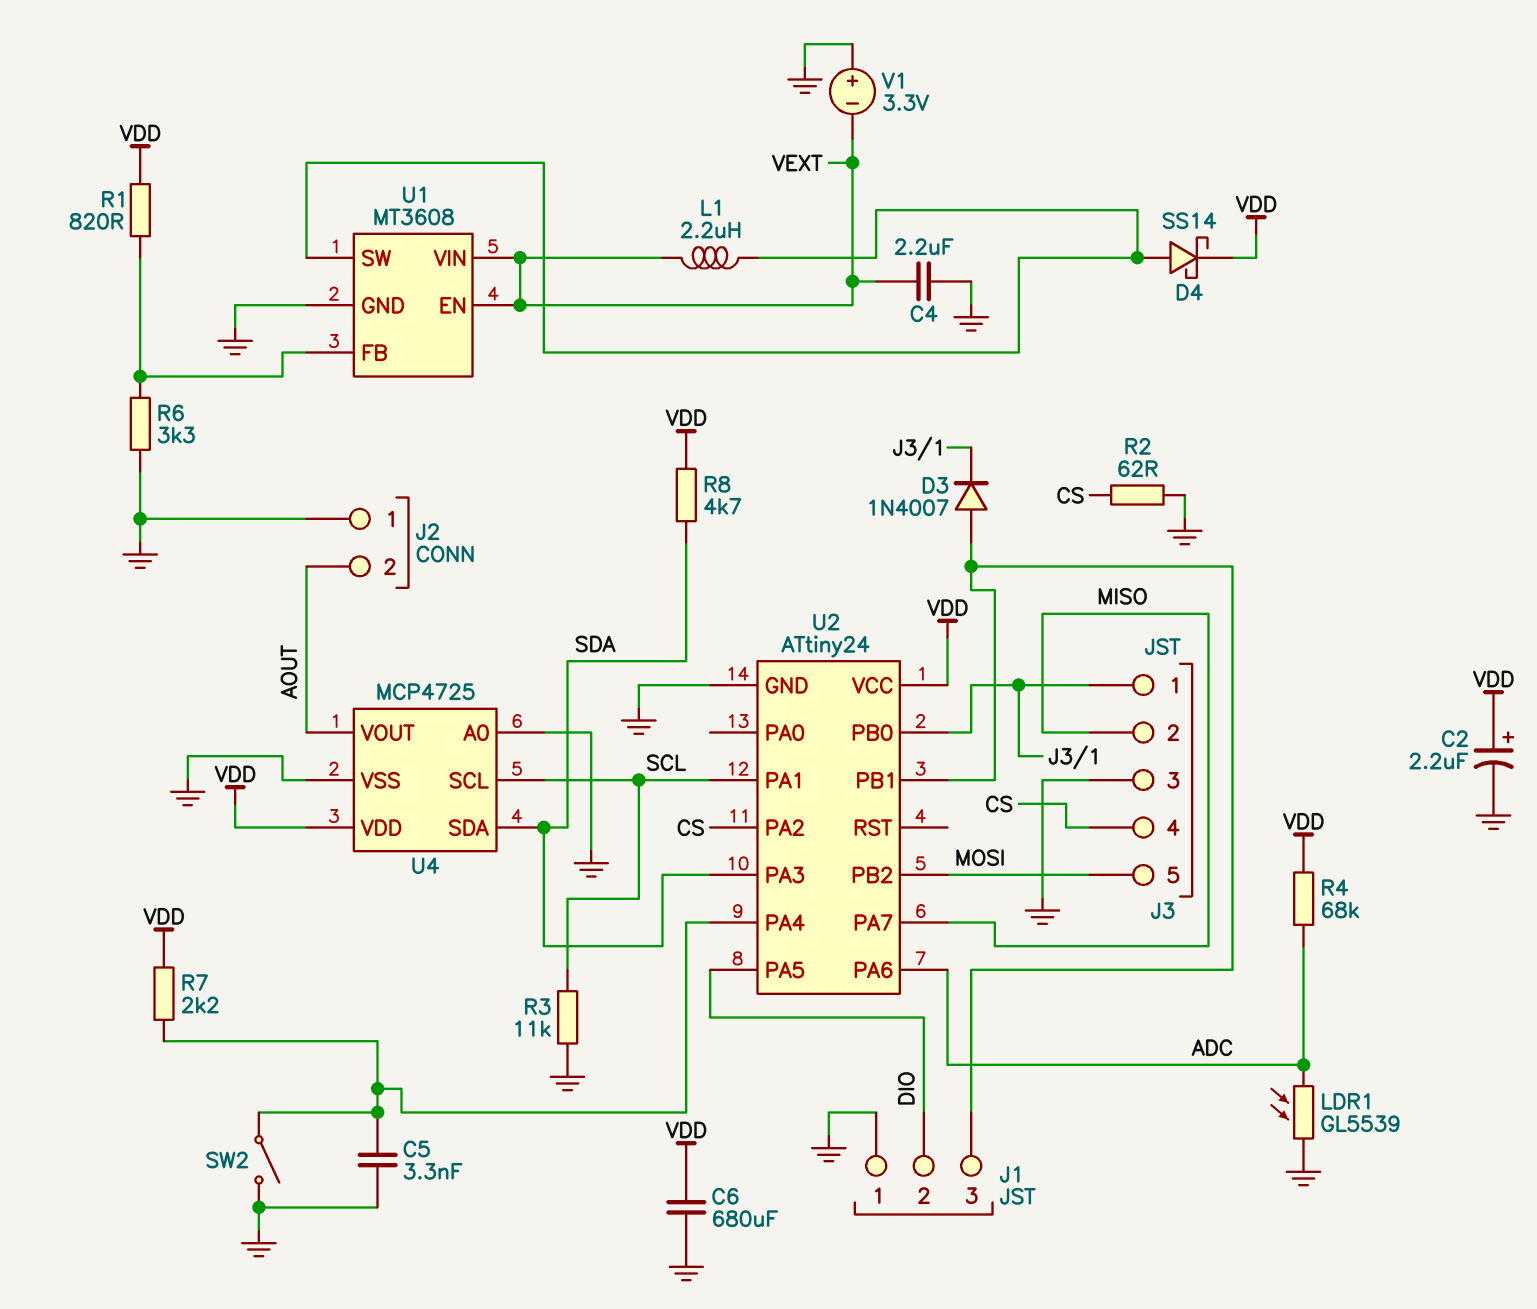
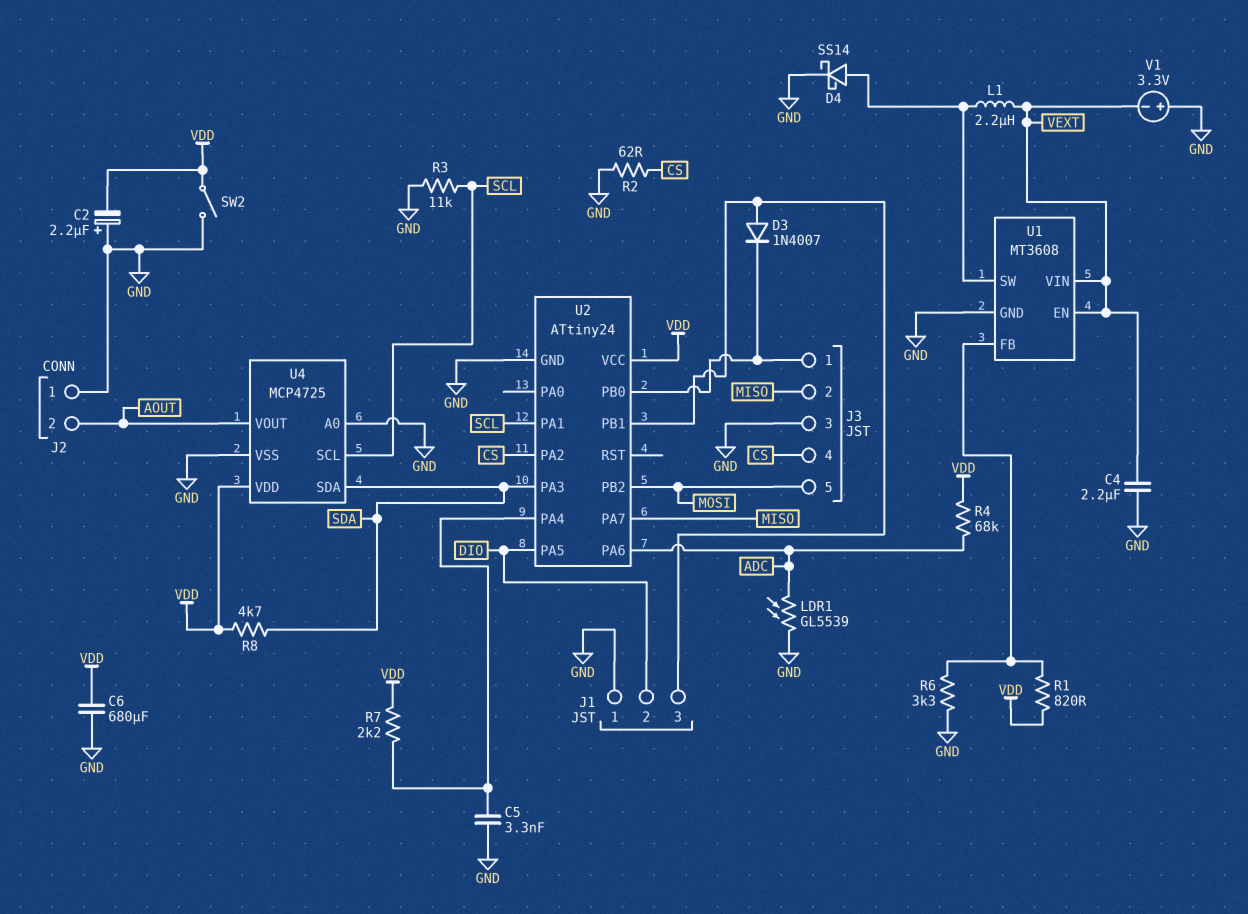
C2: 2.2uF (plus VDD, minus GND) -> 2.2uF (plus GND, minus VDD)
D4: schottky SS14 (A U1/SW, K VDD) -> schottky SS14 (A U1/SW, K GND)
SW2: switch (GND, U2/PA4) -> switch (GND, VDD)

